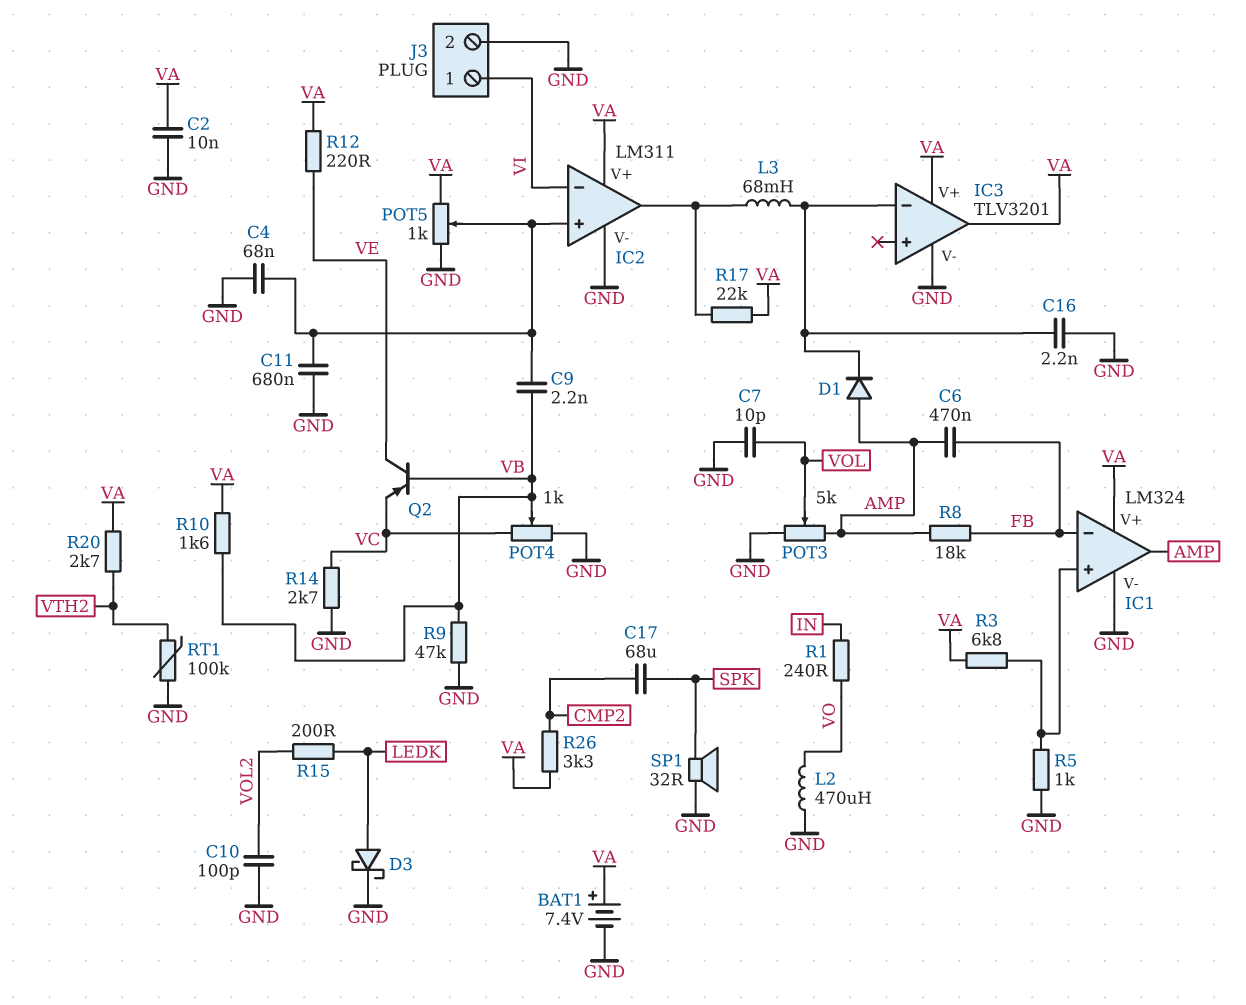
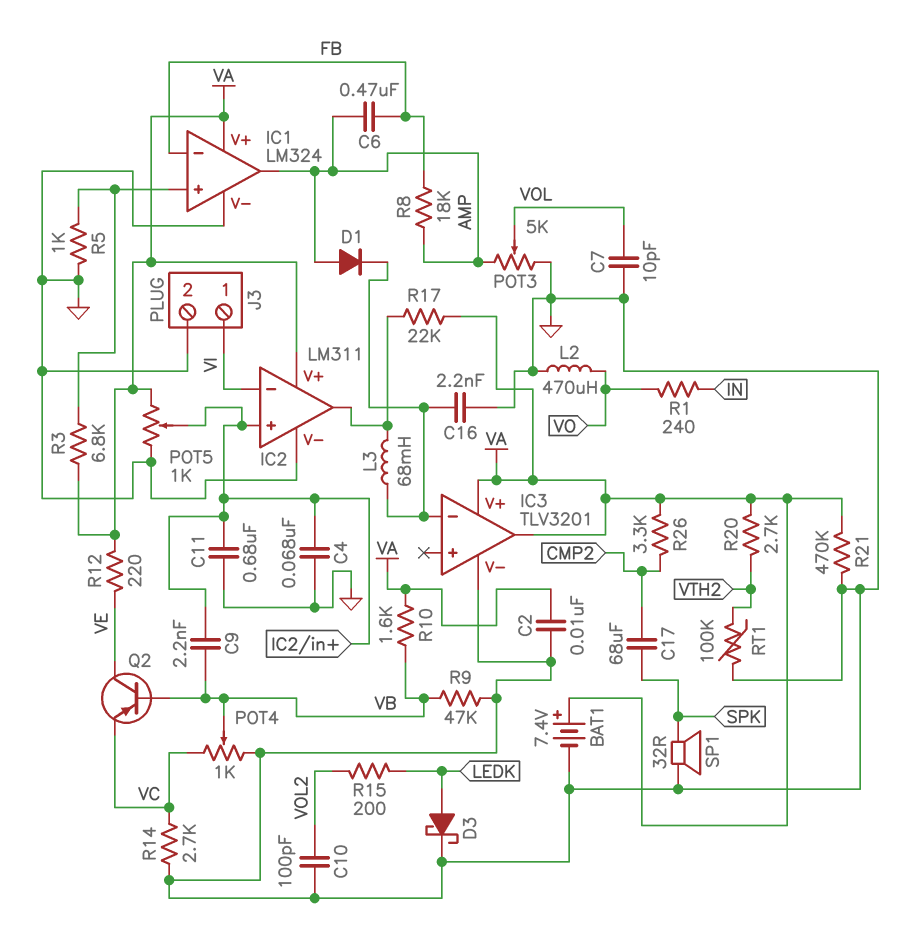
R21: none -> 470k (GND, VA)

